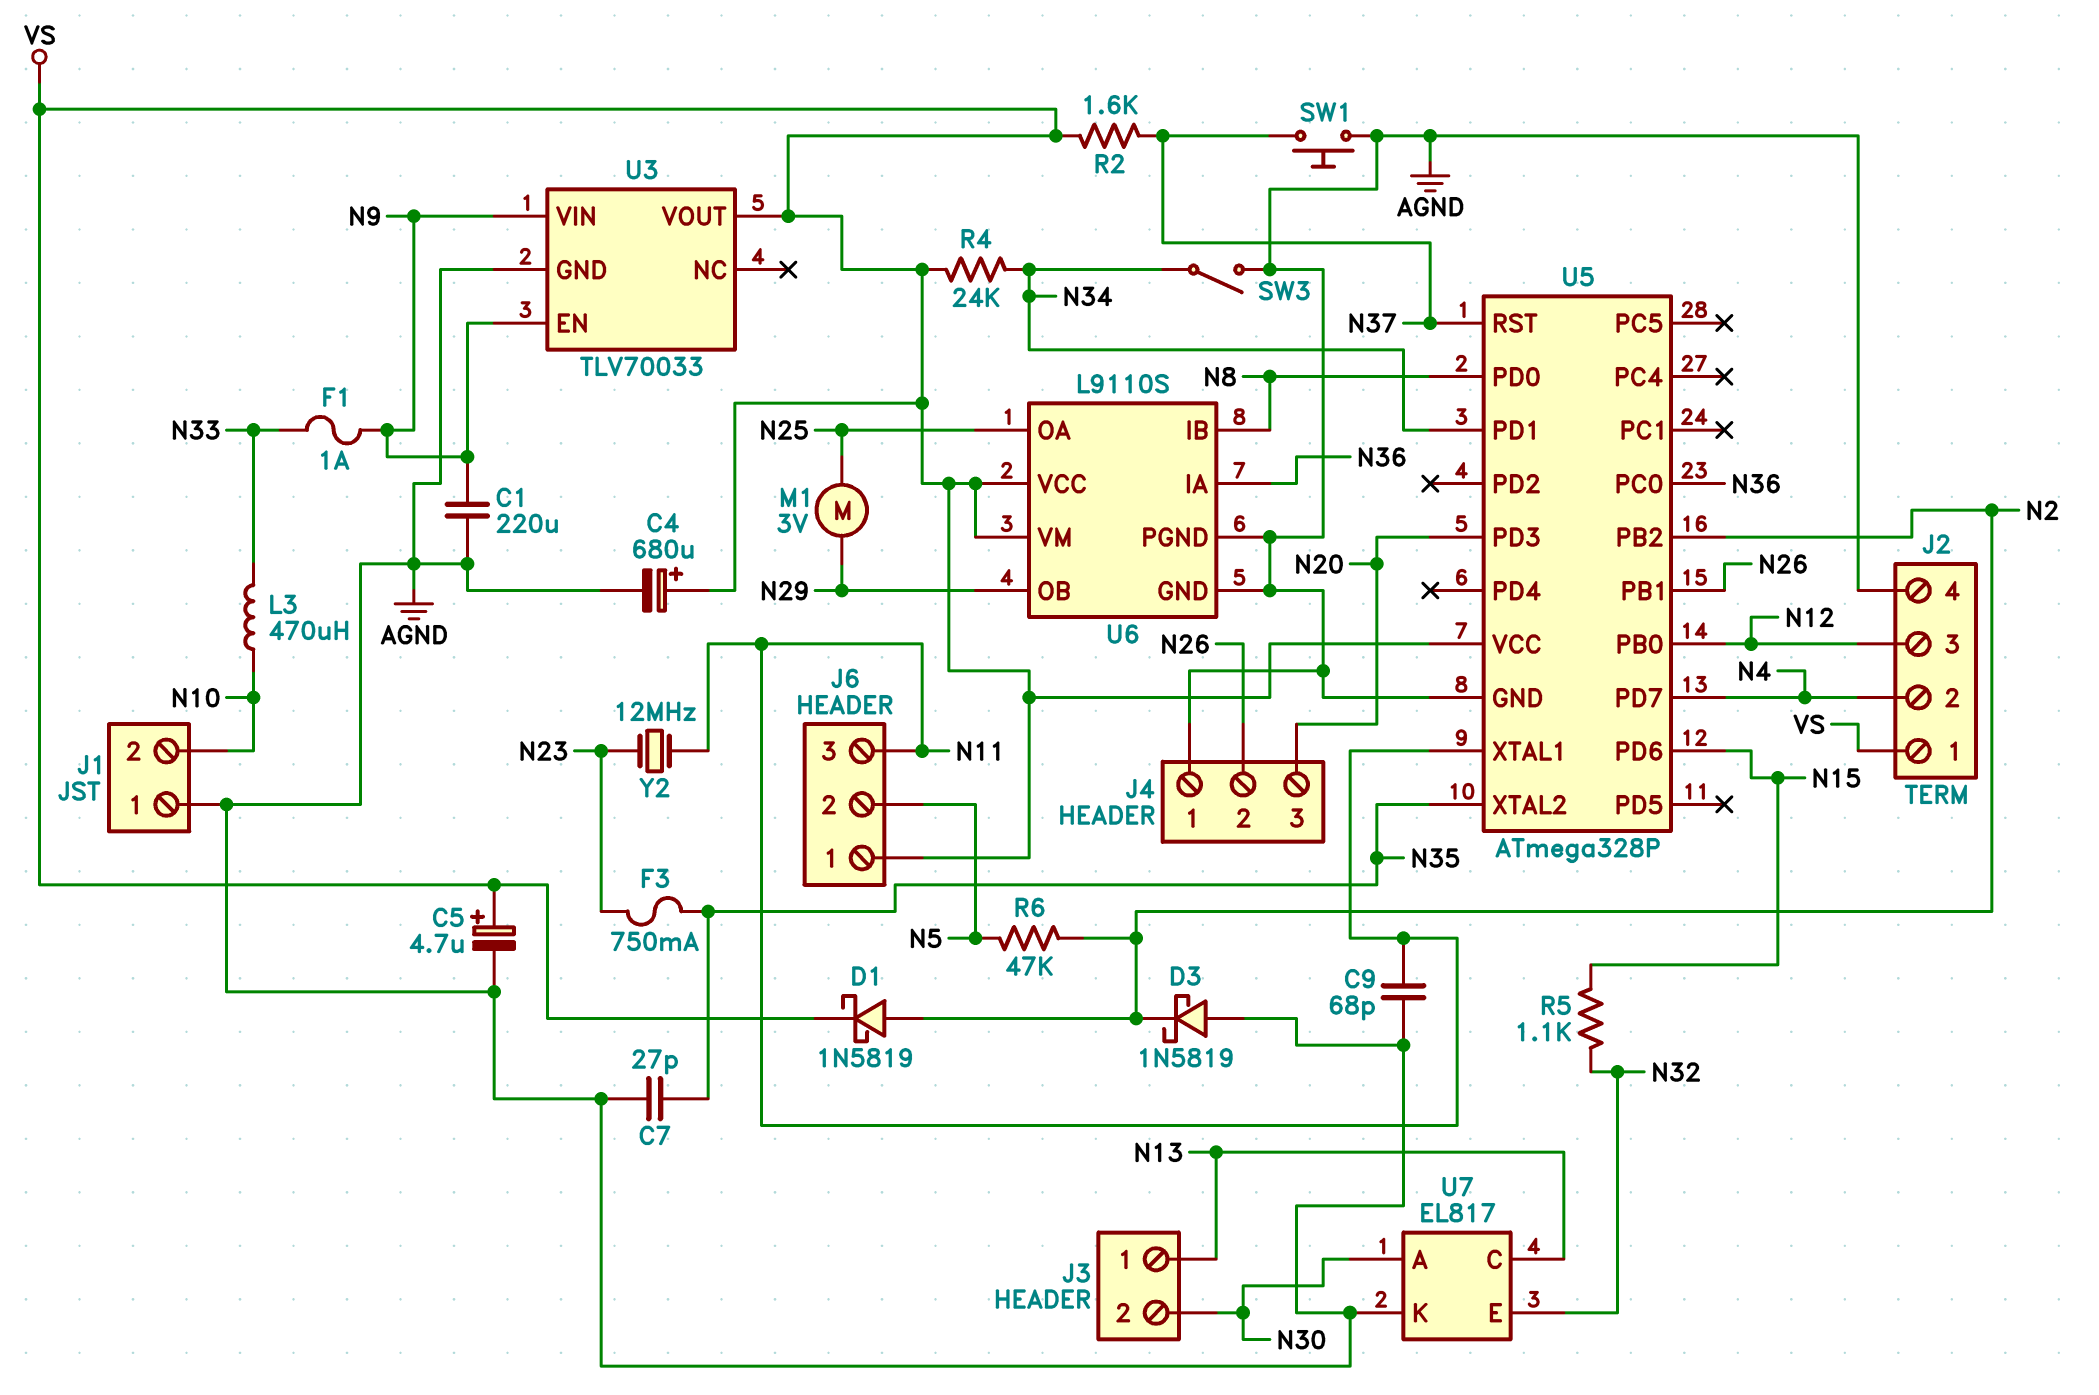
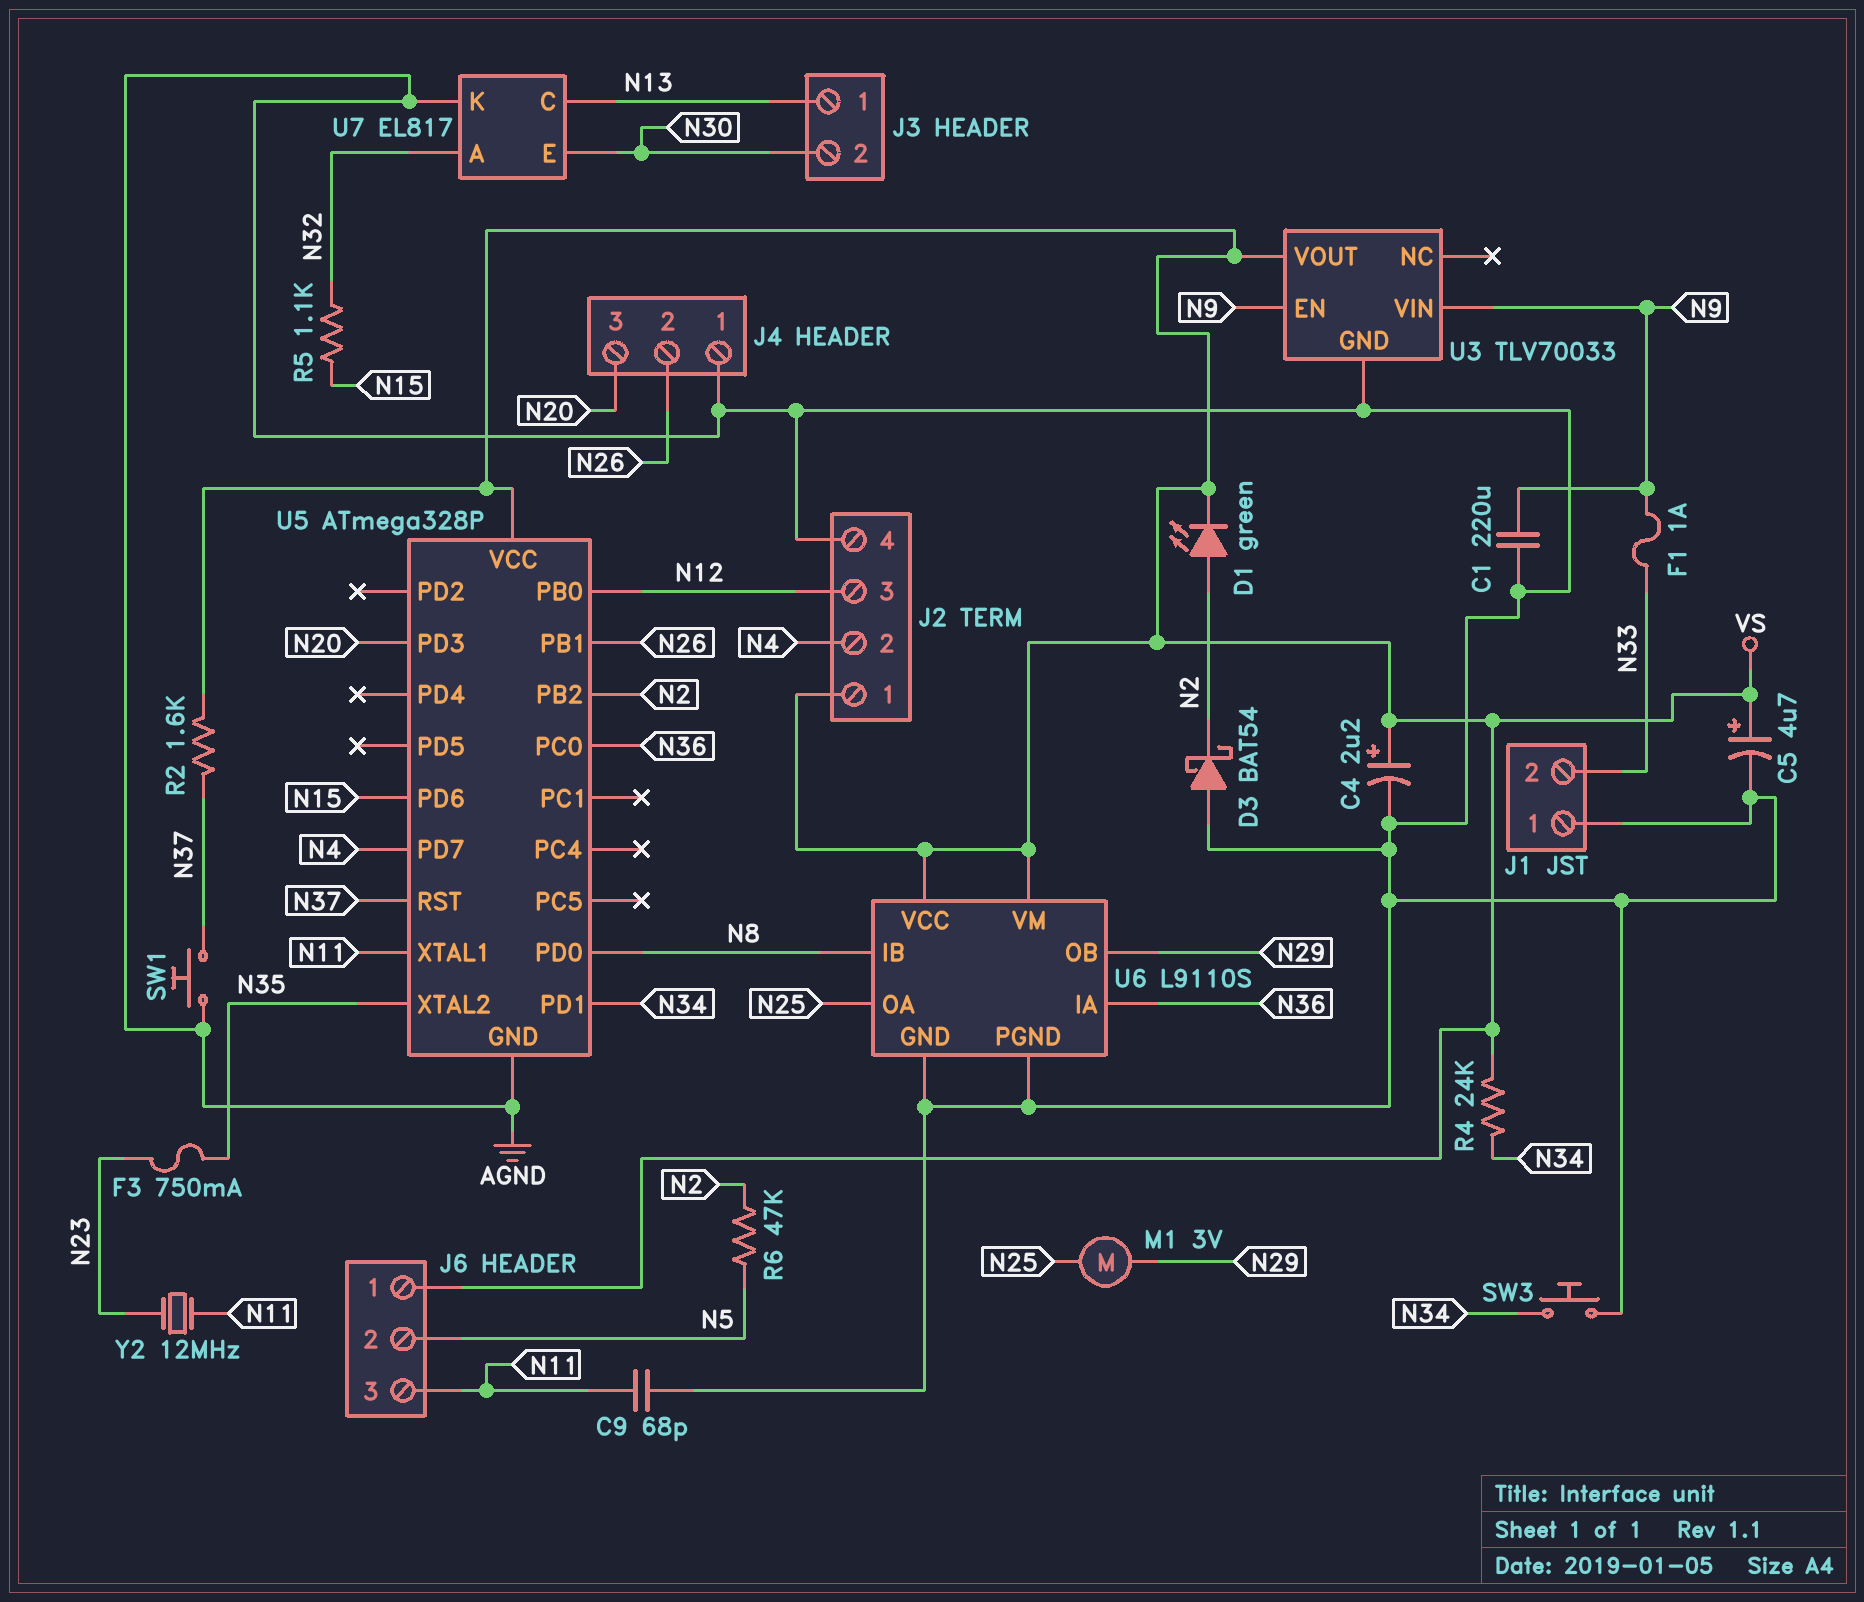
C4: 680uF (plus VS, minus AGND) -> 2.2uF (plus VS, minus AGND)
C7: 27pF (AGND, N35) -> none
D1: schottky 1N5819 (A N2, K VS) -> LED green (A N2, K VS)
D3: schottky 1N5819 (A AGND, K N2) -> schottky BAT54 (A AGND, K N2)
J1 pin 2: N10 -> N33
L3: 470uH (N10, N33) -> none
SW3: switch (AGND, N34) -> button (AGND, N34)
U7 pin A: N30 -> N32
U7 pin E: N32 -> N30

